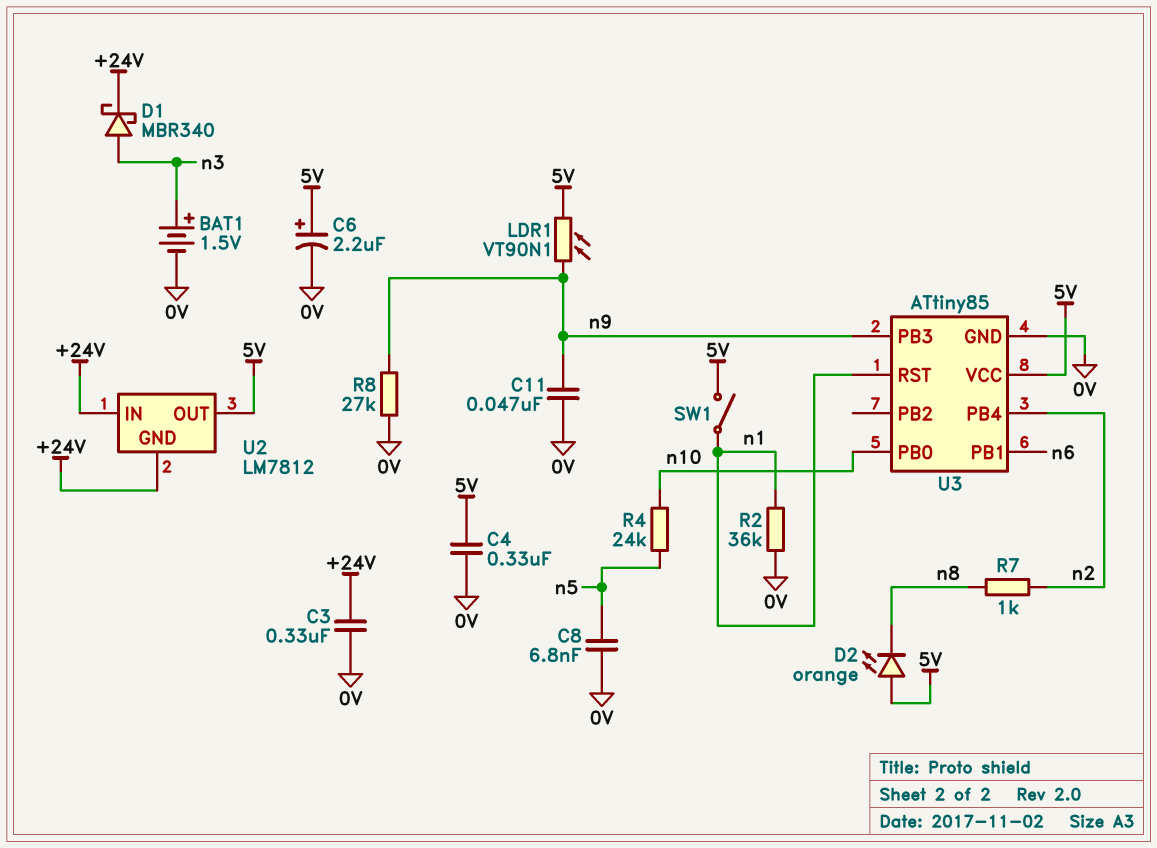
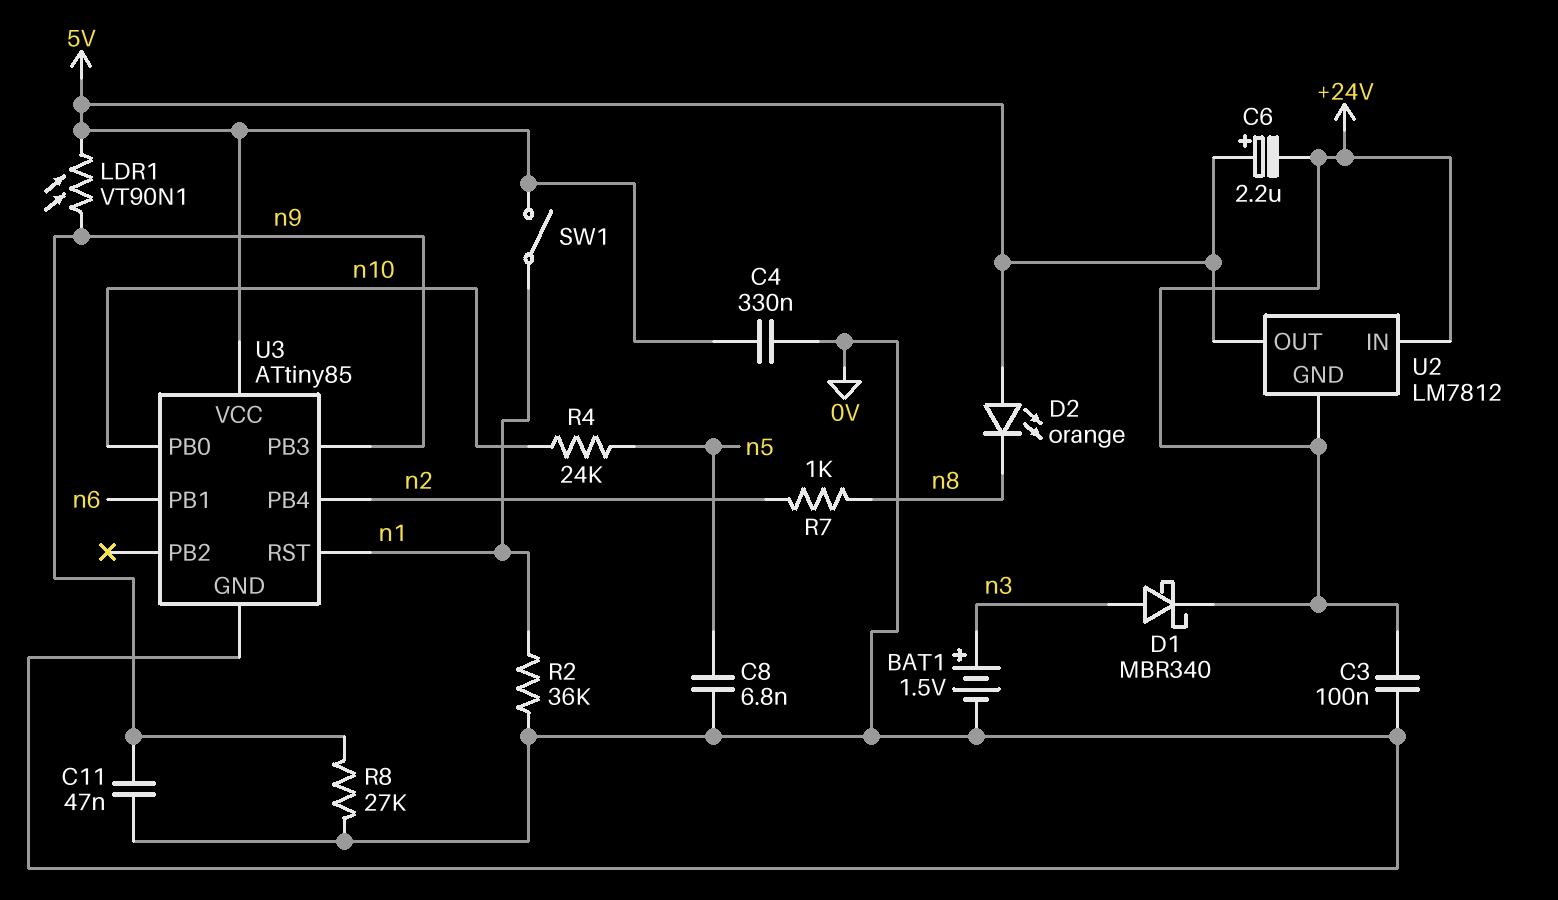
C3: 330nF (+24V, 0V) -> 100nF (+24V, 0V)
C6: 2.2uF (plus 5V, minus 0V) -> 2.2uF (plus 5V, minus +24V)

